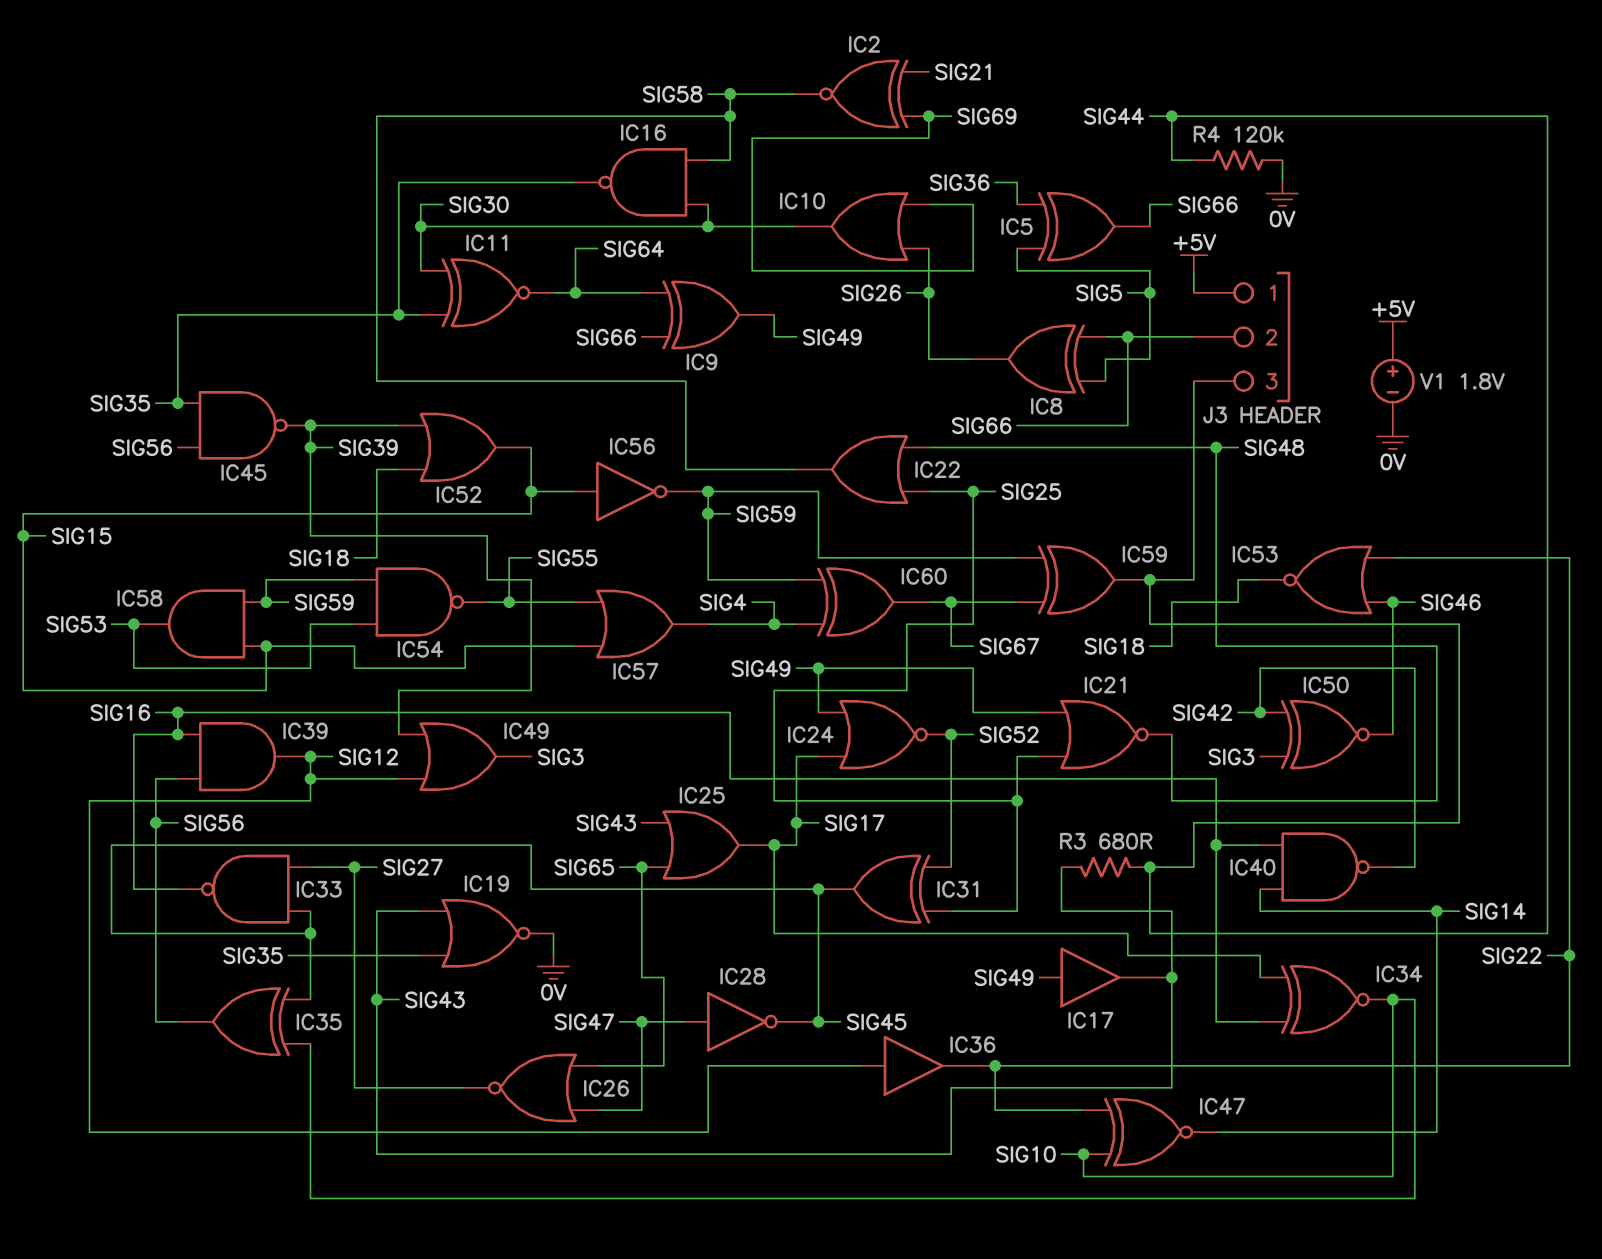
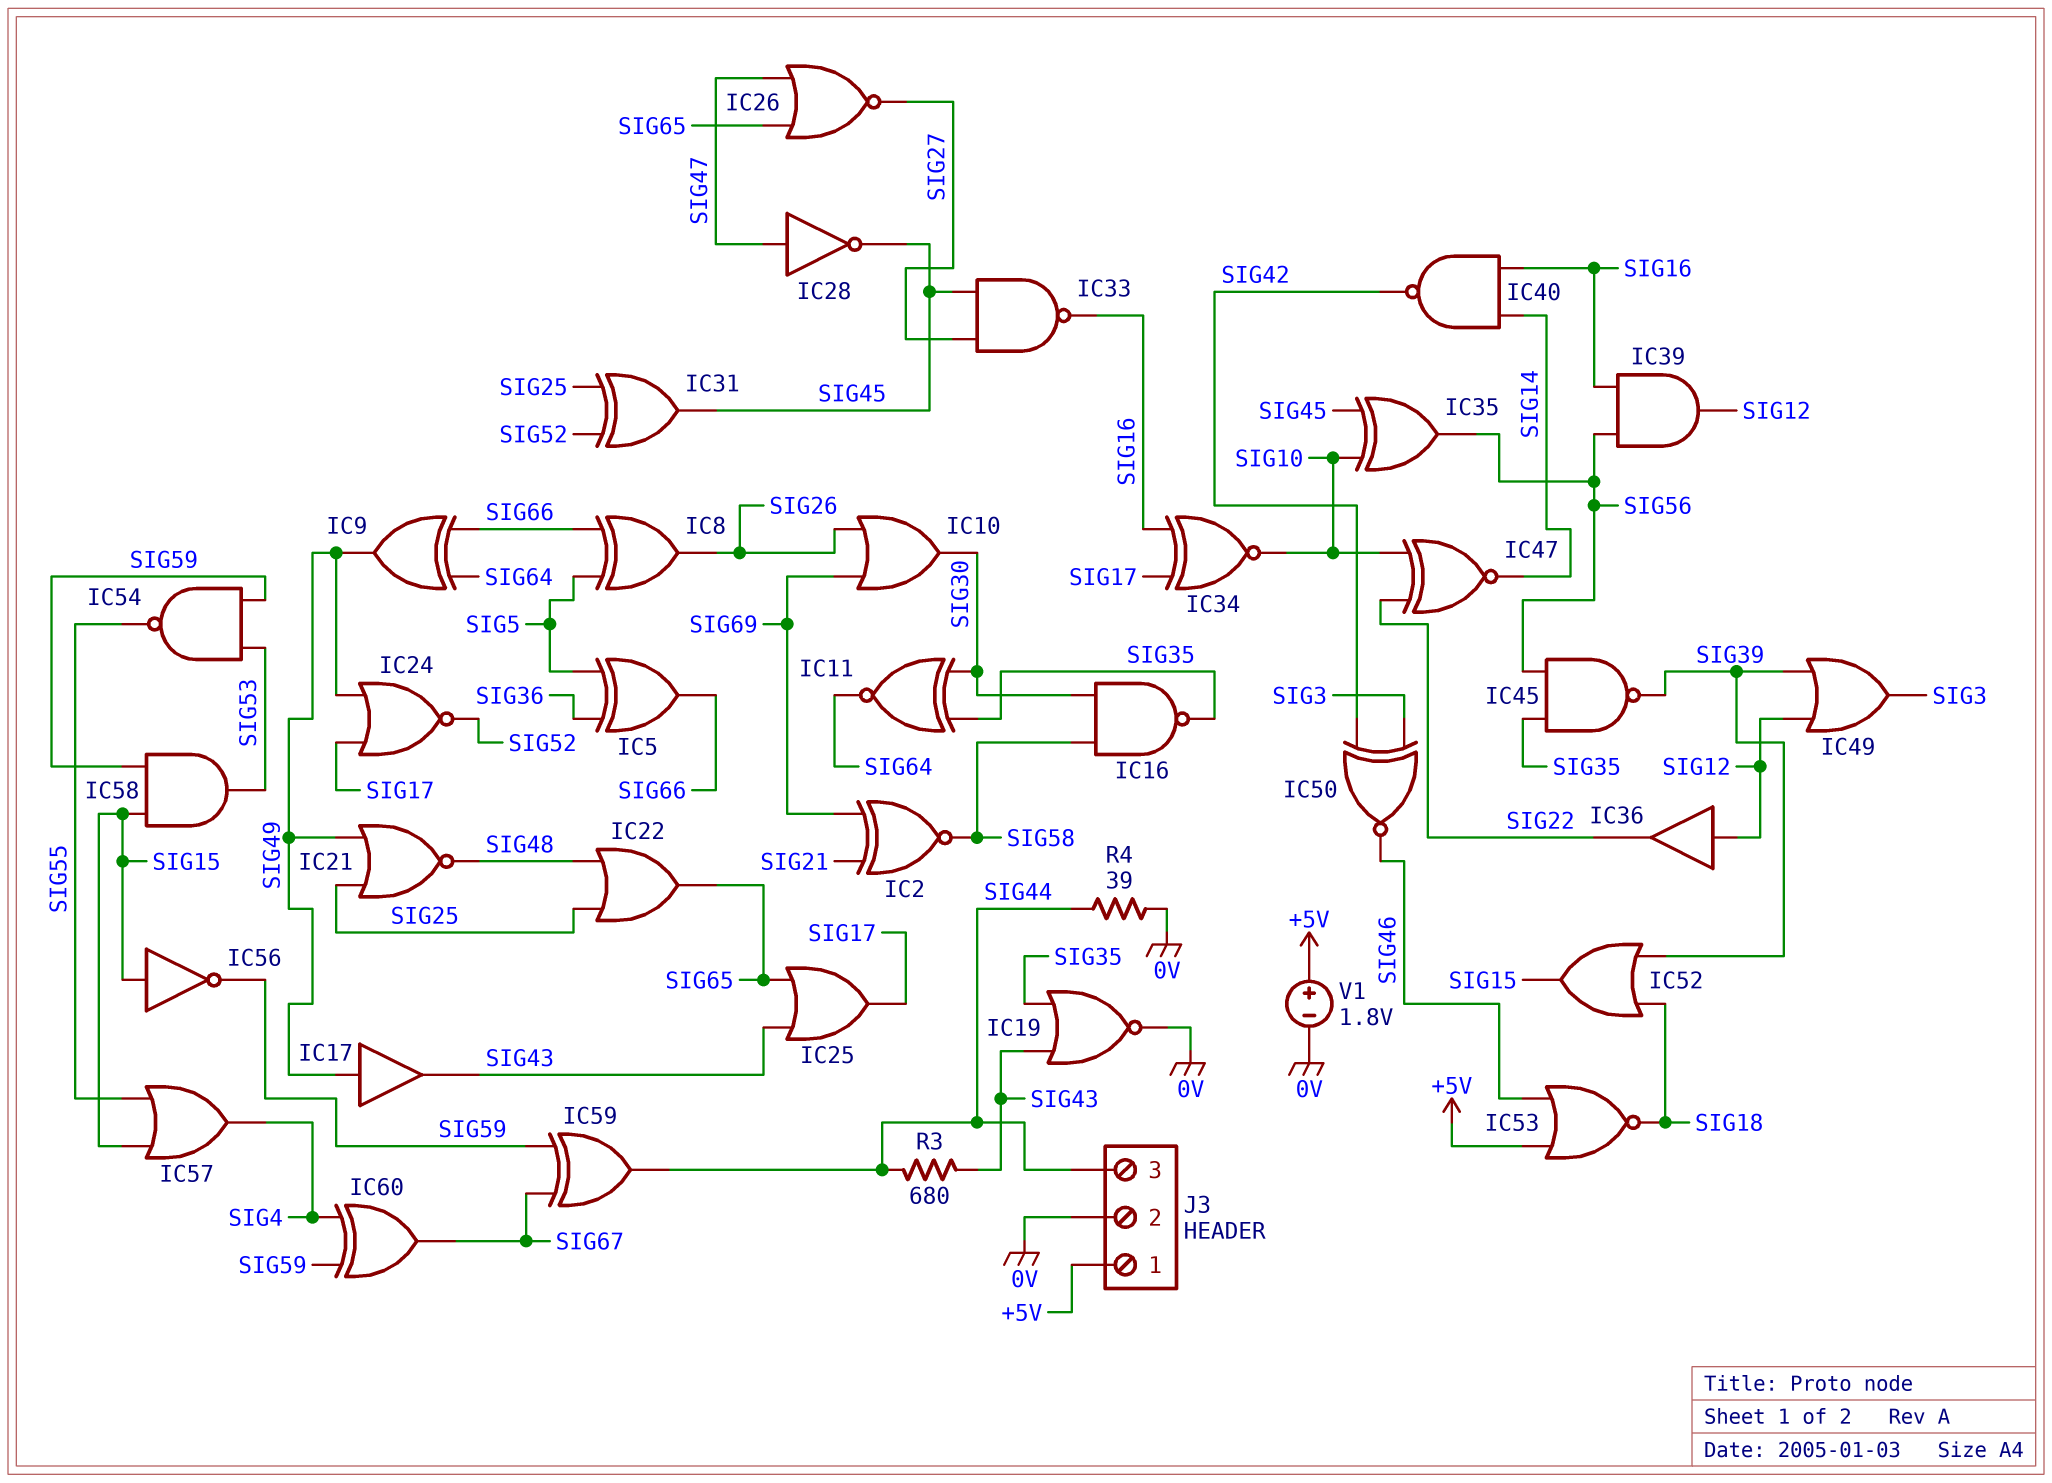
IC22: OR (in SIG25, in SIG48, out SIG58) -> OR (in SIG25, in SIG48, out SIG65)
IC53: NOR (in SIG22, in SIG46, out SIG18) -> NOR (in +5V, in SIG46, out SIG18)
J3 pin 2: SIG66 -> 0V
R4: 120k (0V, SIG44) -> 39 (0V, SIG44)

